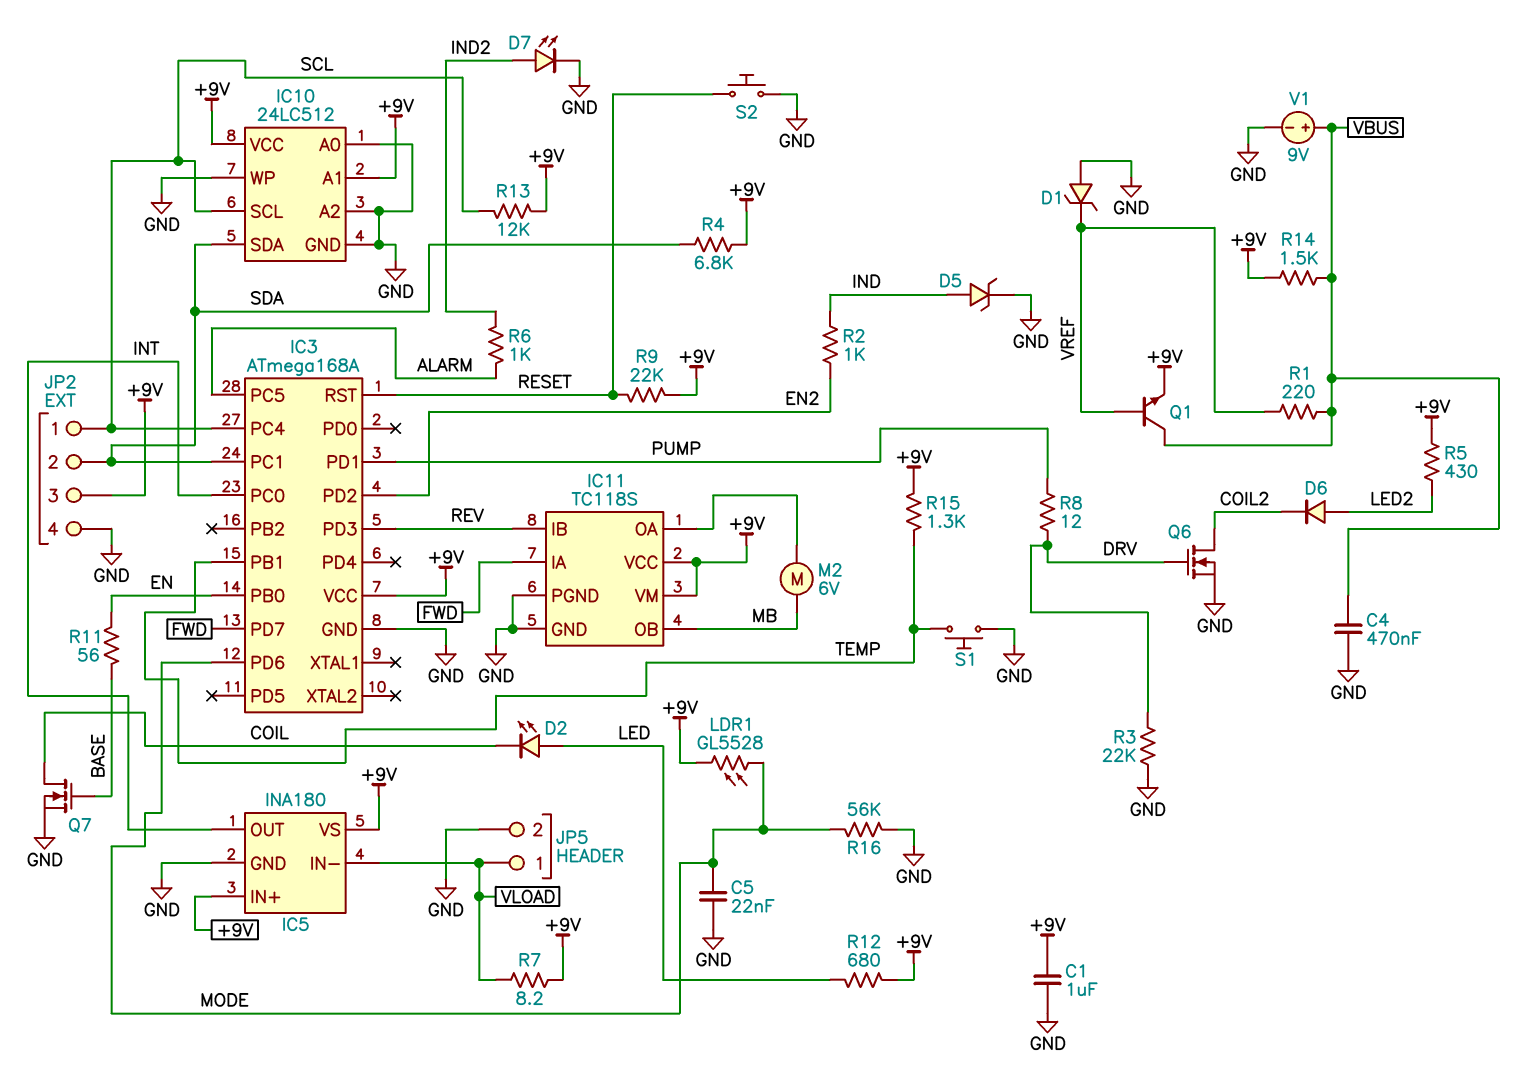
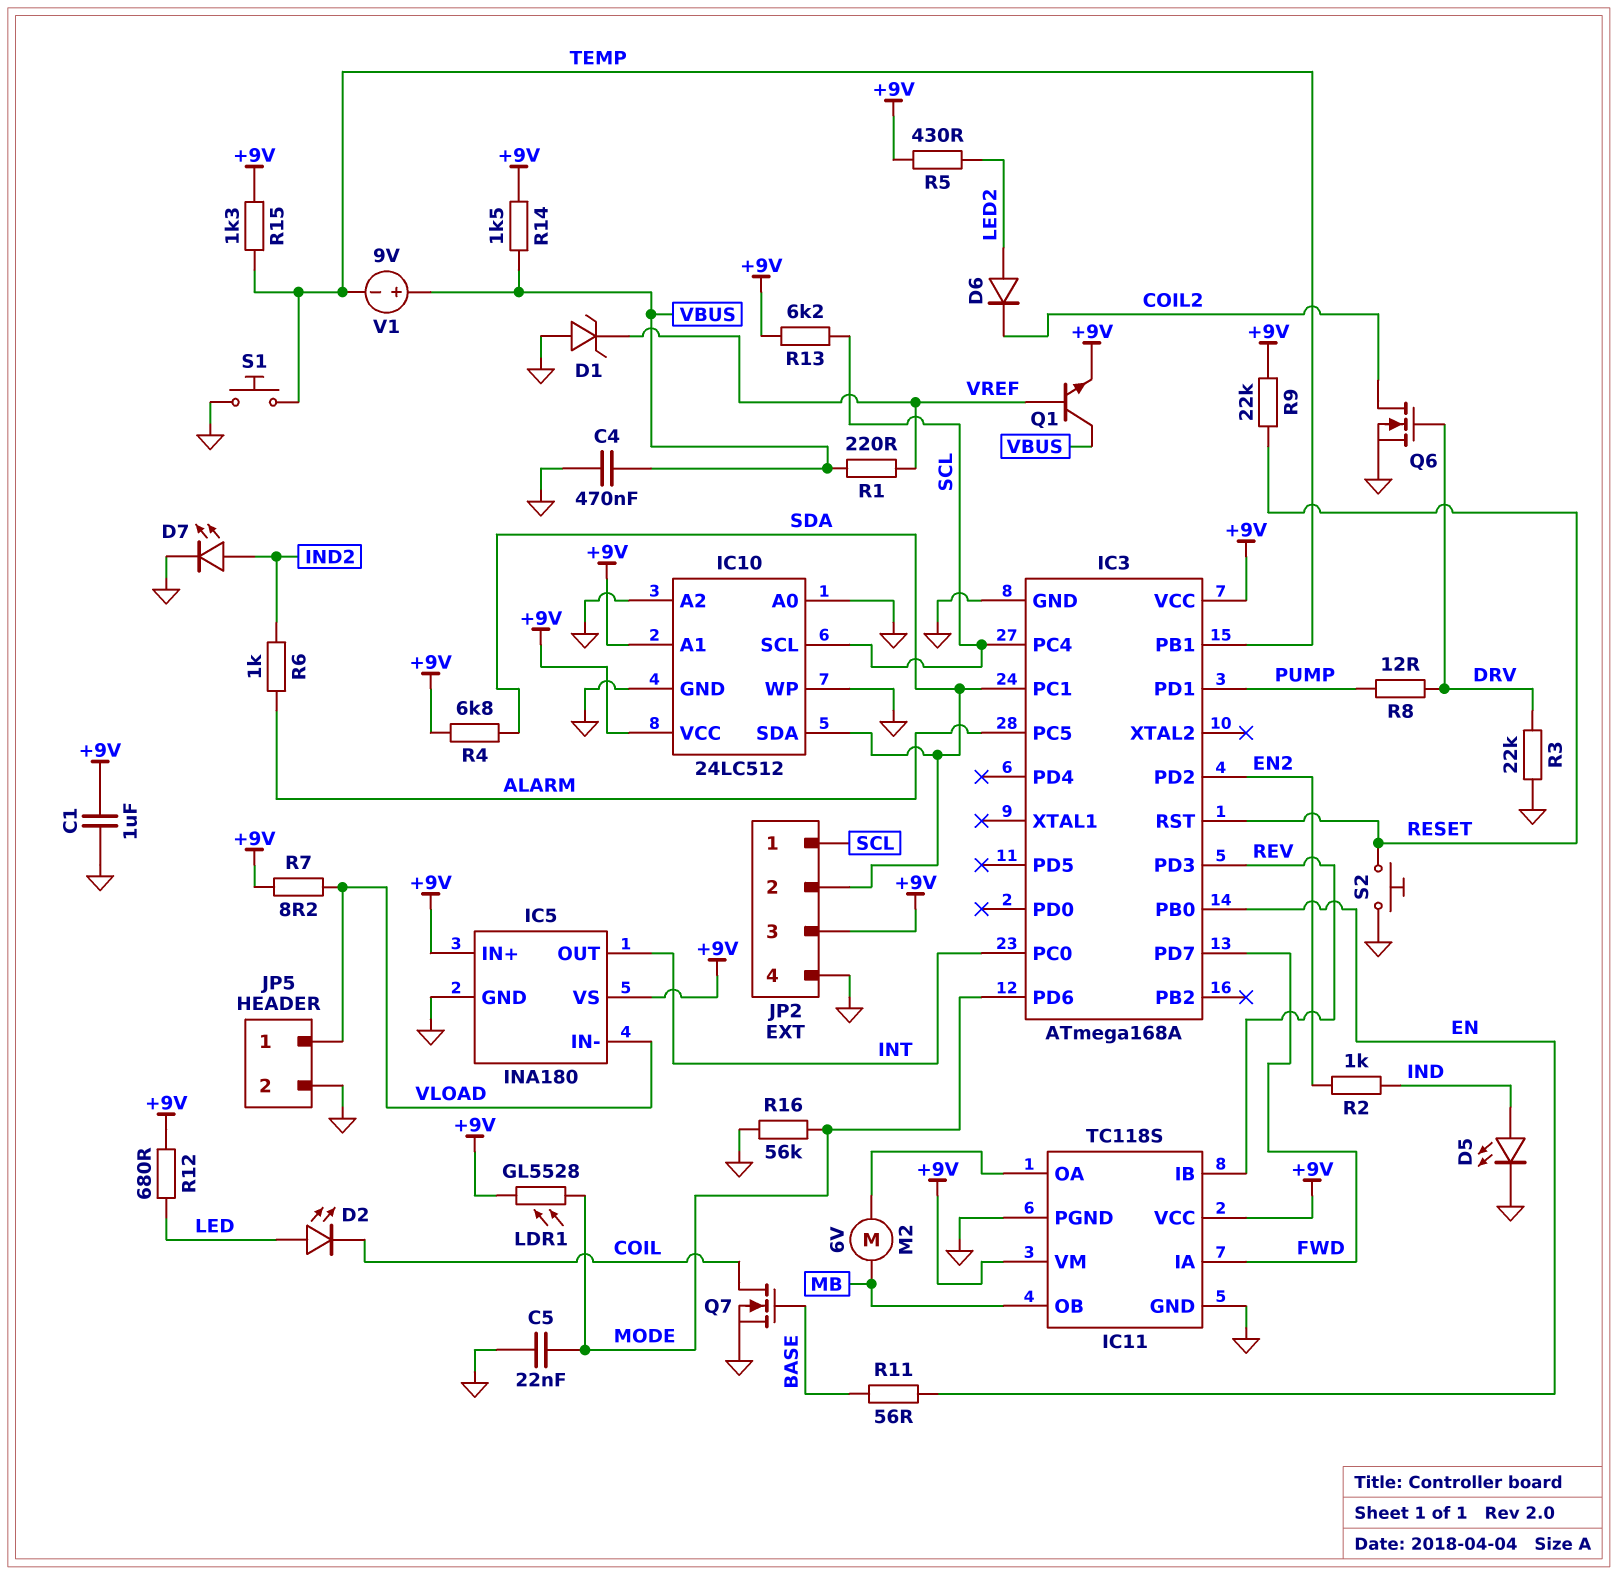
D5: zener (A IND, K GND) -> LED (A IND, K GND)
R13: 12k (+9V, SCL) -> 6.2k (+9V, SCL)
V1: 9V (plus VBUS, minus GND) -> 9V (plus VBUS, minus TEMP)

